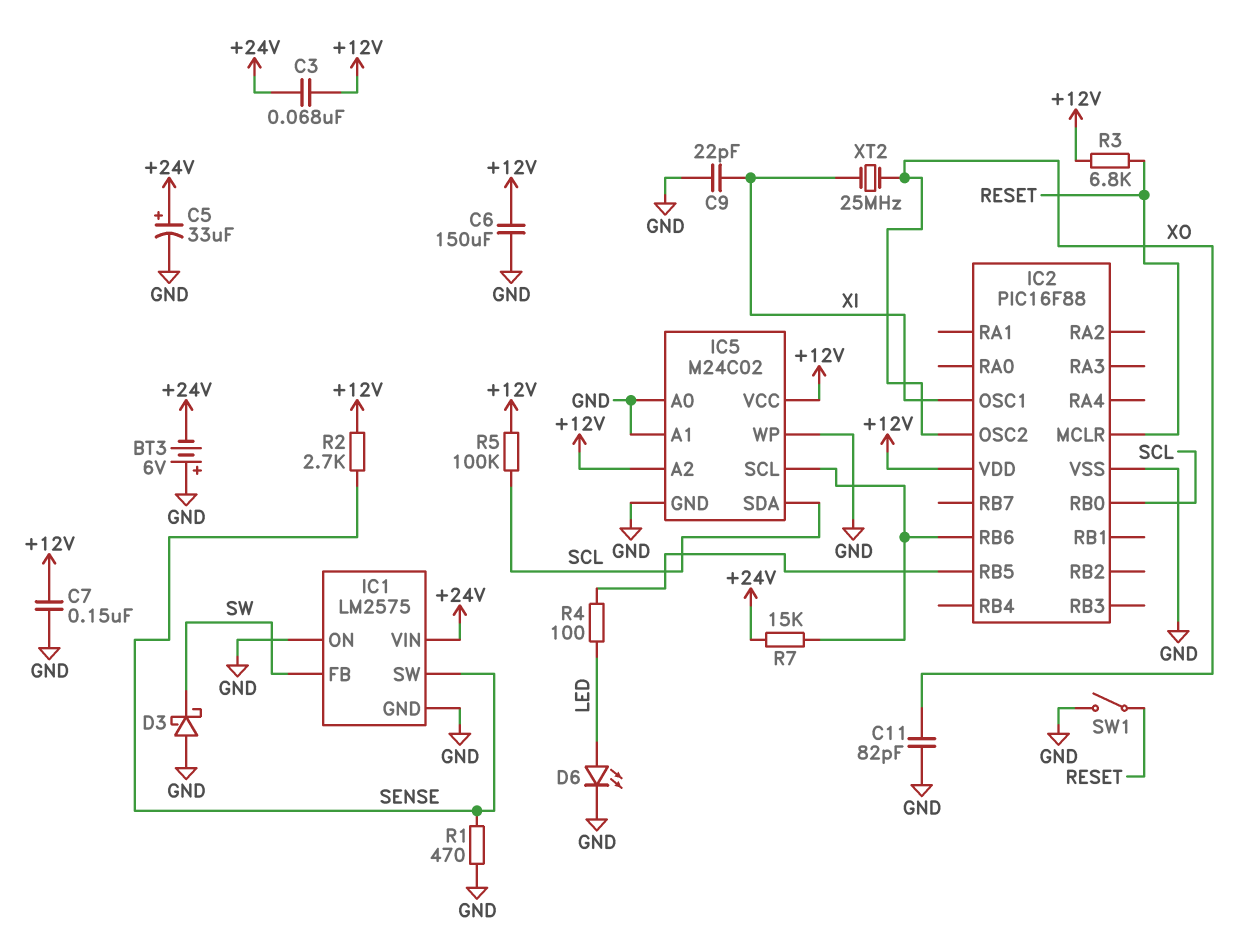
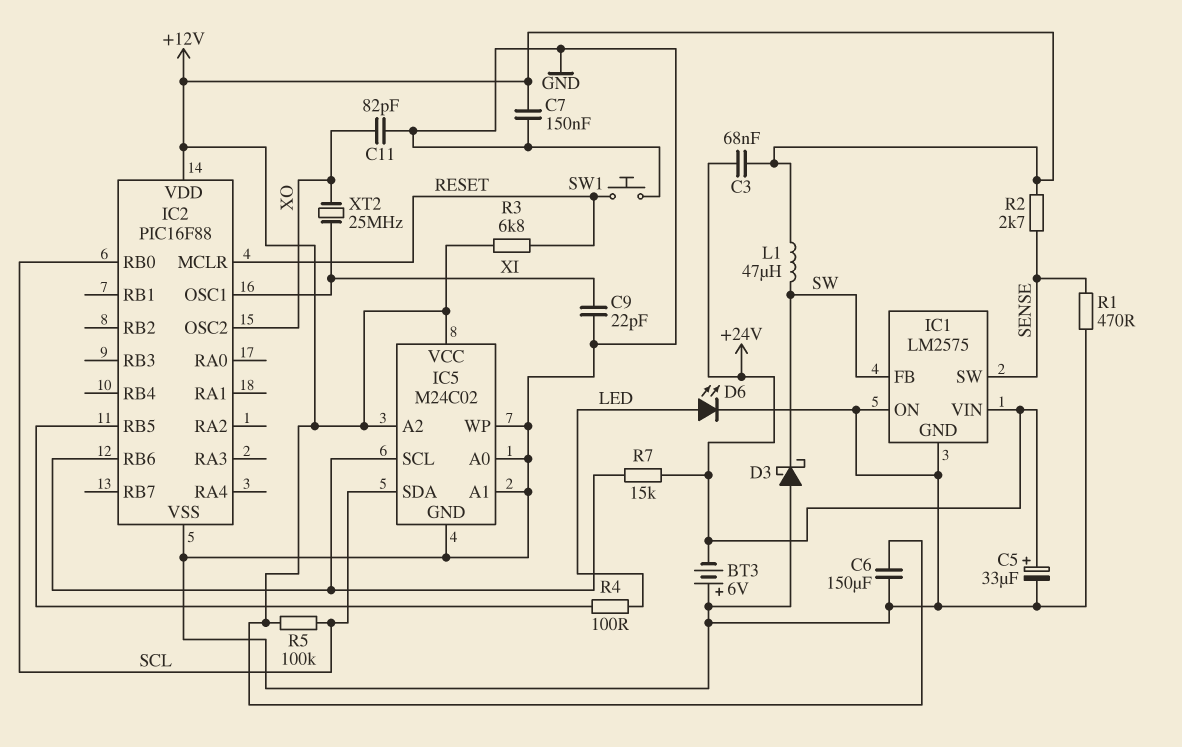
L1: none -> 47uH (+12V, SW)
SW1: switch (GND, RESET) -> button (GND, RESET)

